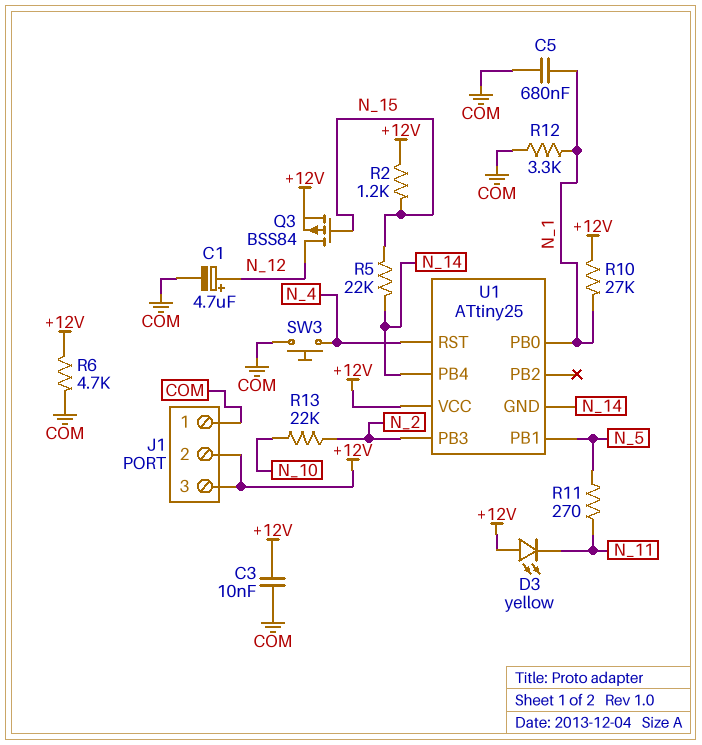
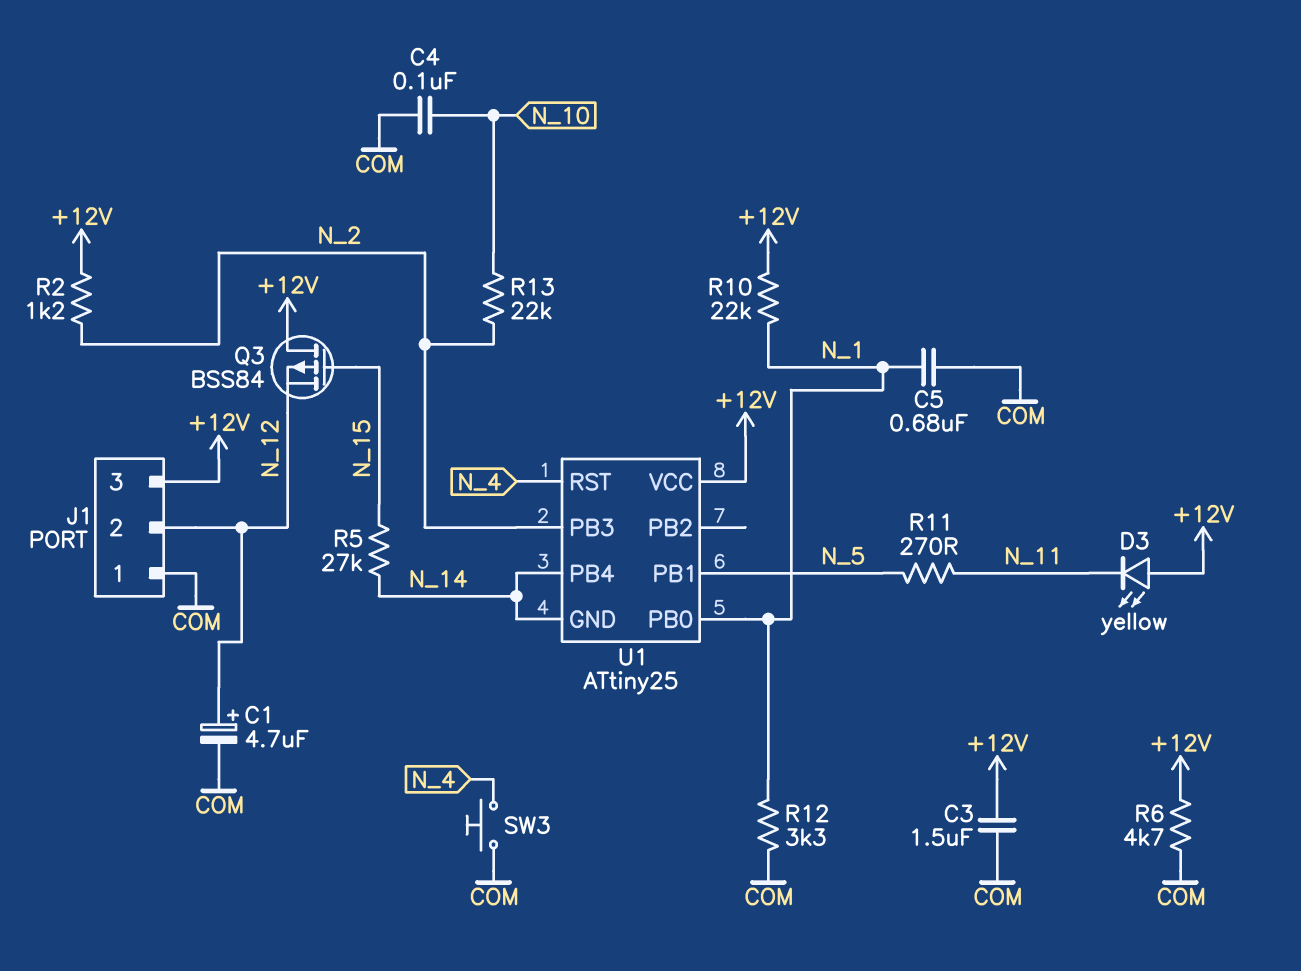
C3: 10nF (+12V, COM) -> 1.5uF (+12V, COM)
C4: none -> 100nF (COM, N_10)
J1 pin 2: +12V -> N_12
Q3: PMOS BSS84 (G N_15, D N_12, S +12V) -> PMOS BSS84 (G N_15, D +12V, S N_12)
R2: 1.2k (+12V, N_15) -> 1.2k (+12V, N_2)
R5: 22k (N_14, N_15) -> 27k (N_14, N_15)
R10: 27k (+12V, N_1) -> 22k (+12V, N_1)

